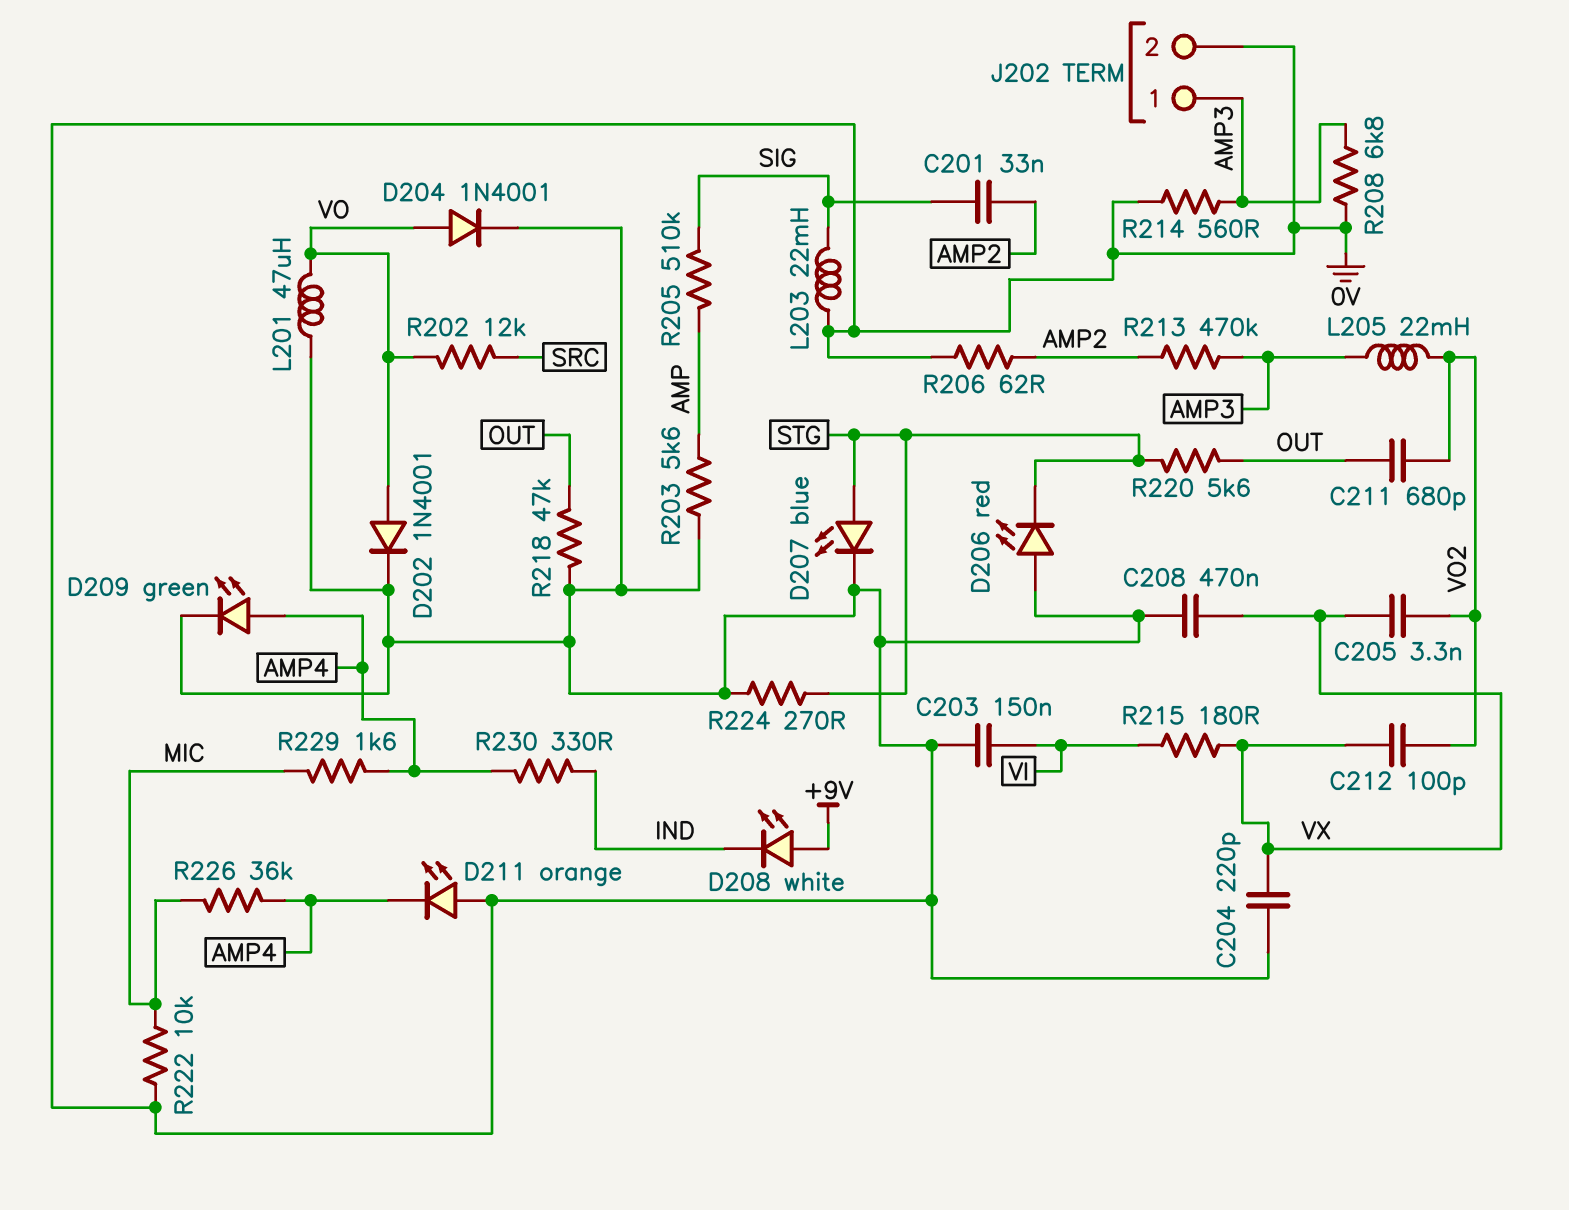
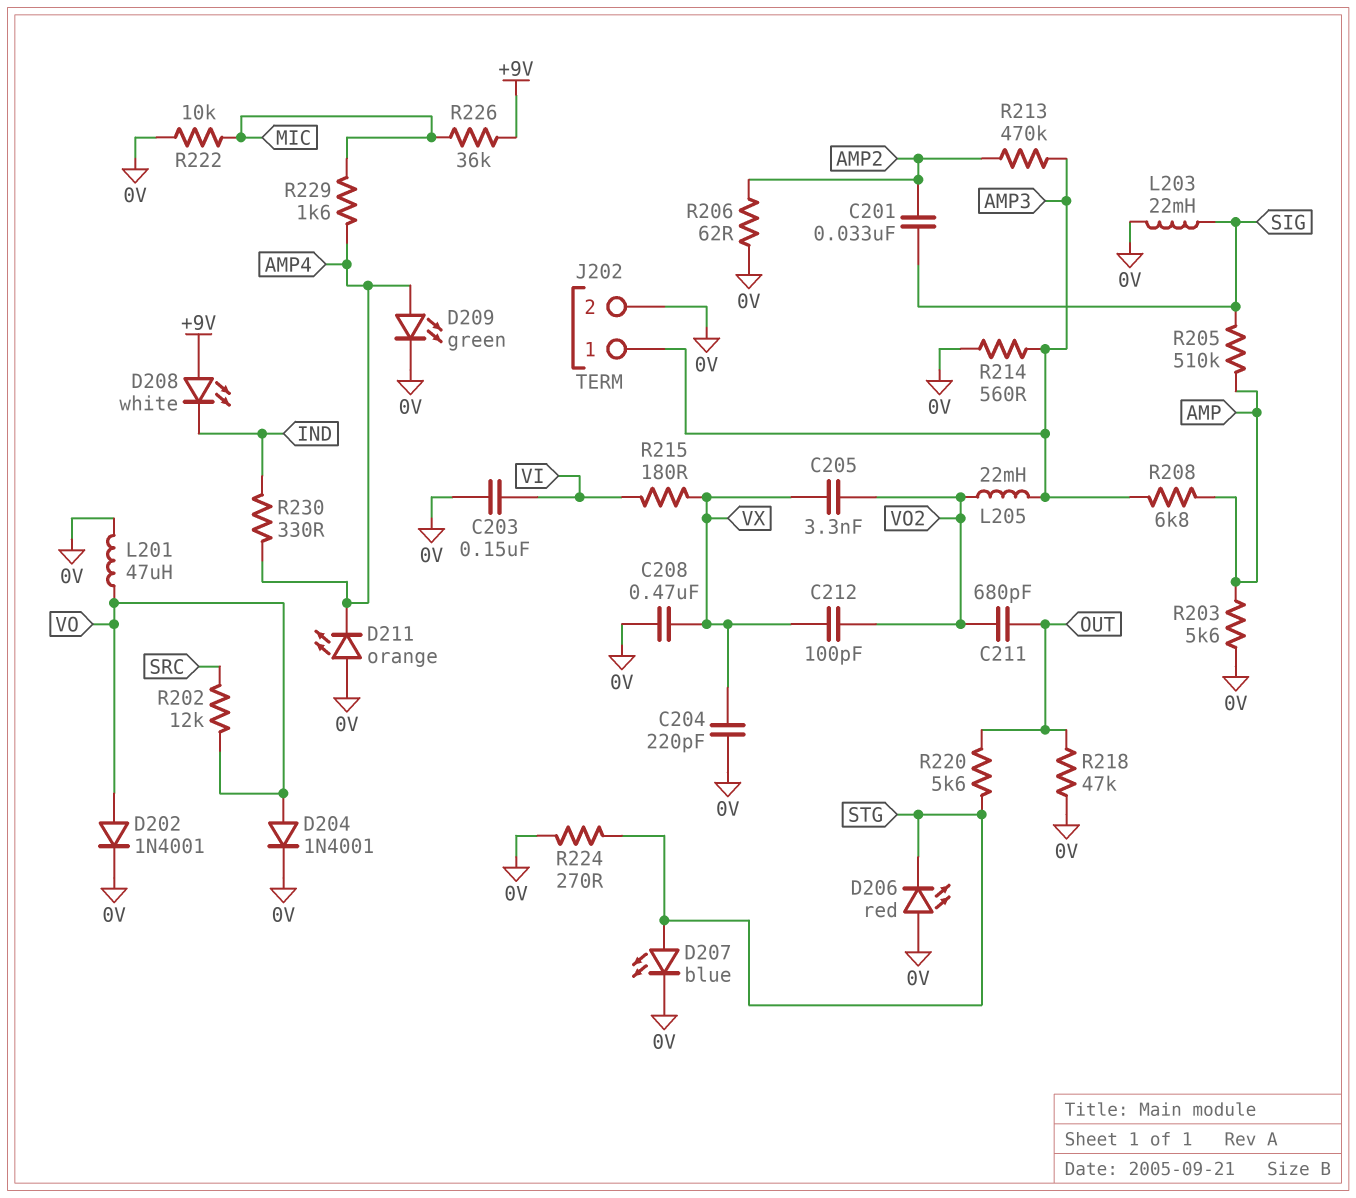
R208: 6.8k (0V, AMP3) -> 6.8k (AMP, AMP3)
R226: 36k (AMP4, MIC) -> 36k (+9V, MIC)

